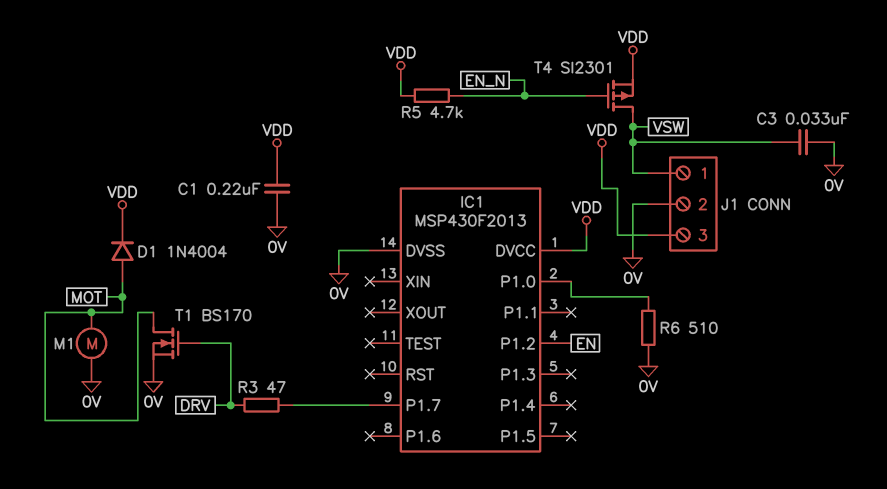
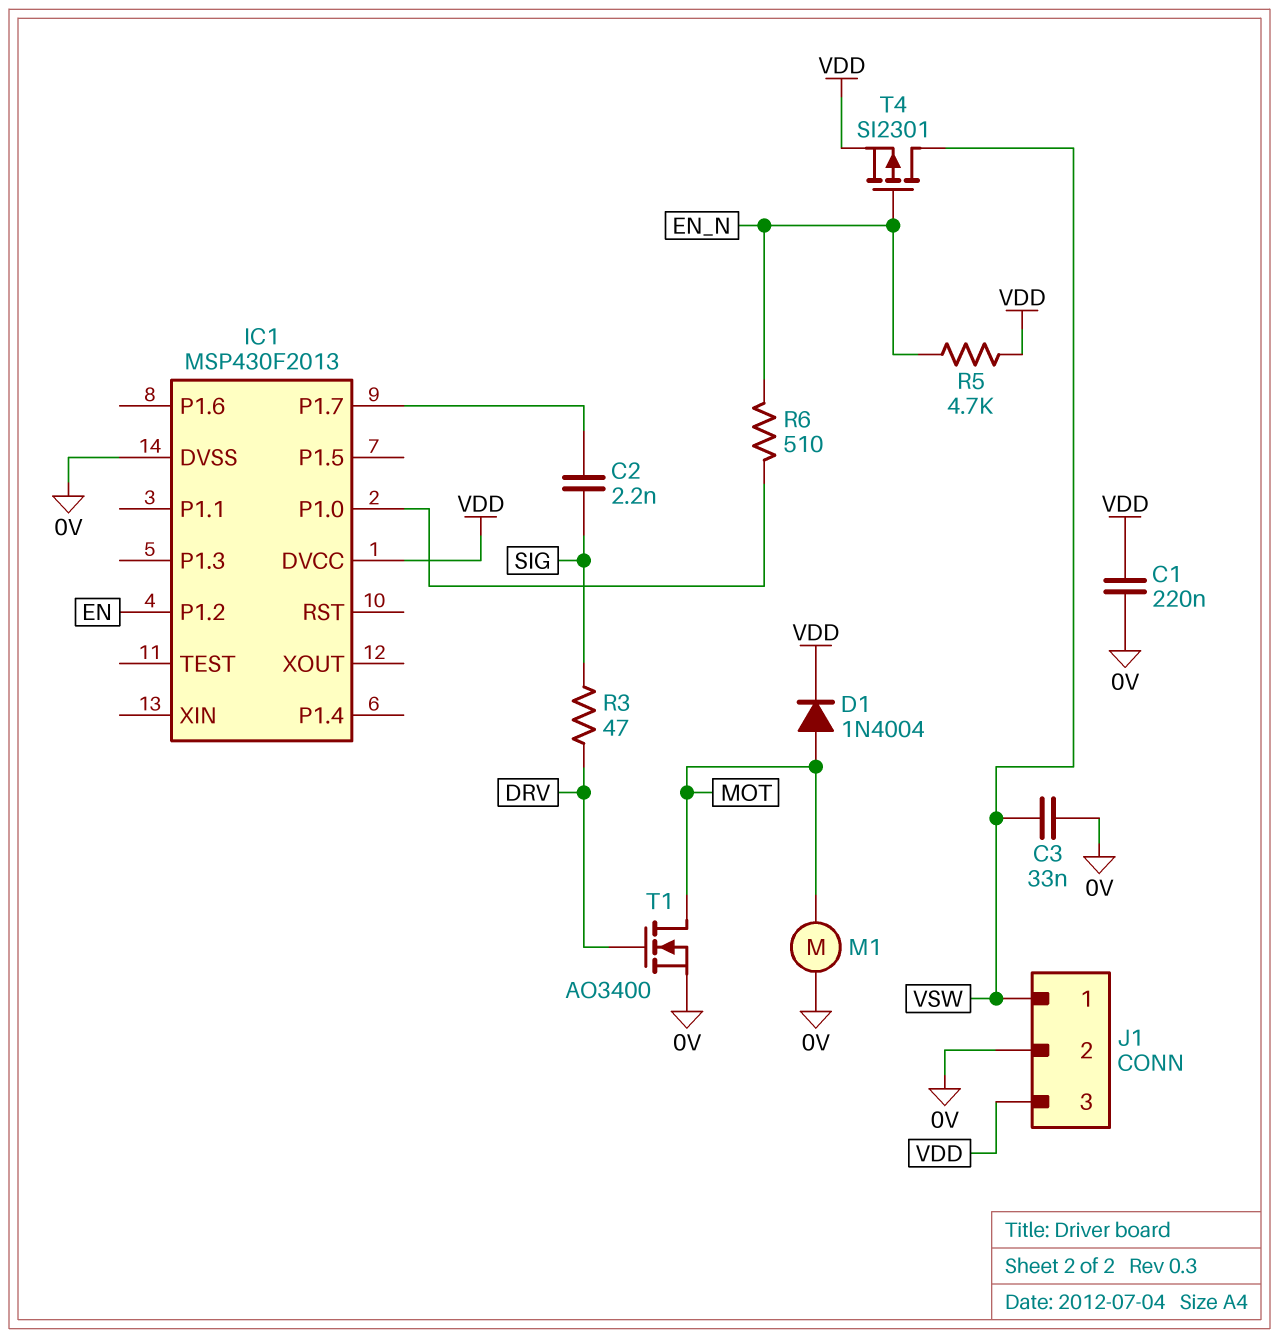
C2: none -> 2.2nF (IC1/P1.7, SIG)
R3: 47 (DRV, IC1/P1.7) -> 47 (DRV, SIG)
R6: 510 (0V, IC1/P1.0) -> 510 (EN_N, IC1/P1.0)
T1: NMOS BS170 (G DRV, D MOT, S 0V) -> NMOS AO3400 (G DRV, D MOT, S 0V)

